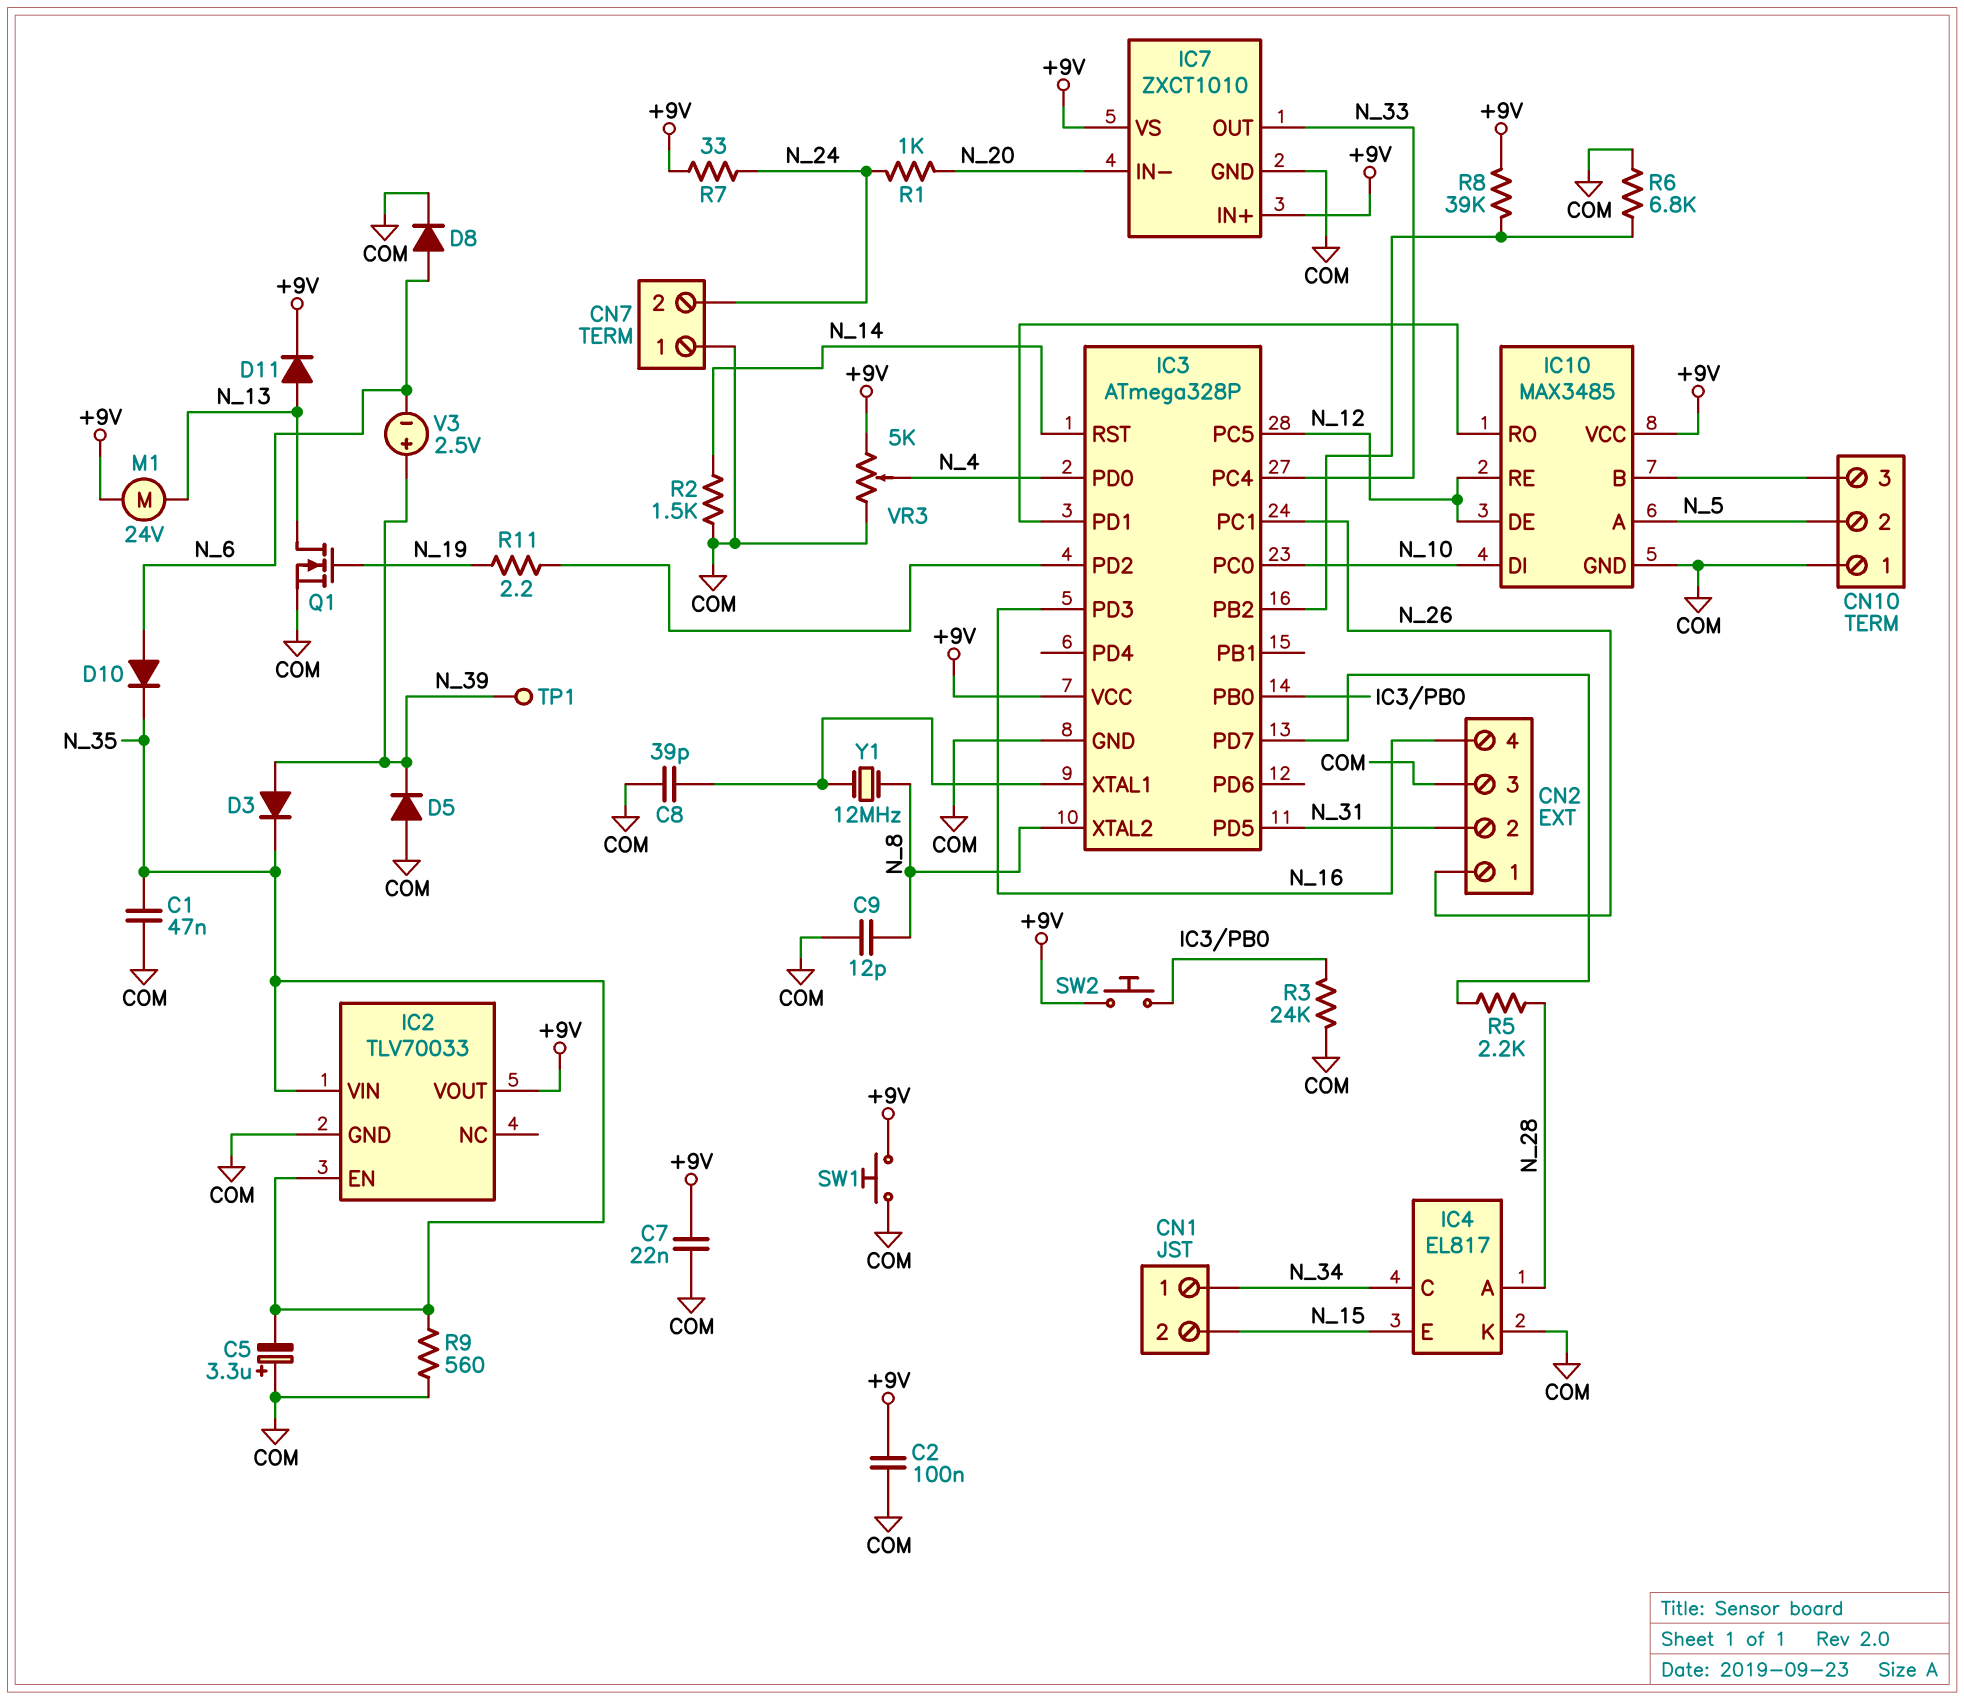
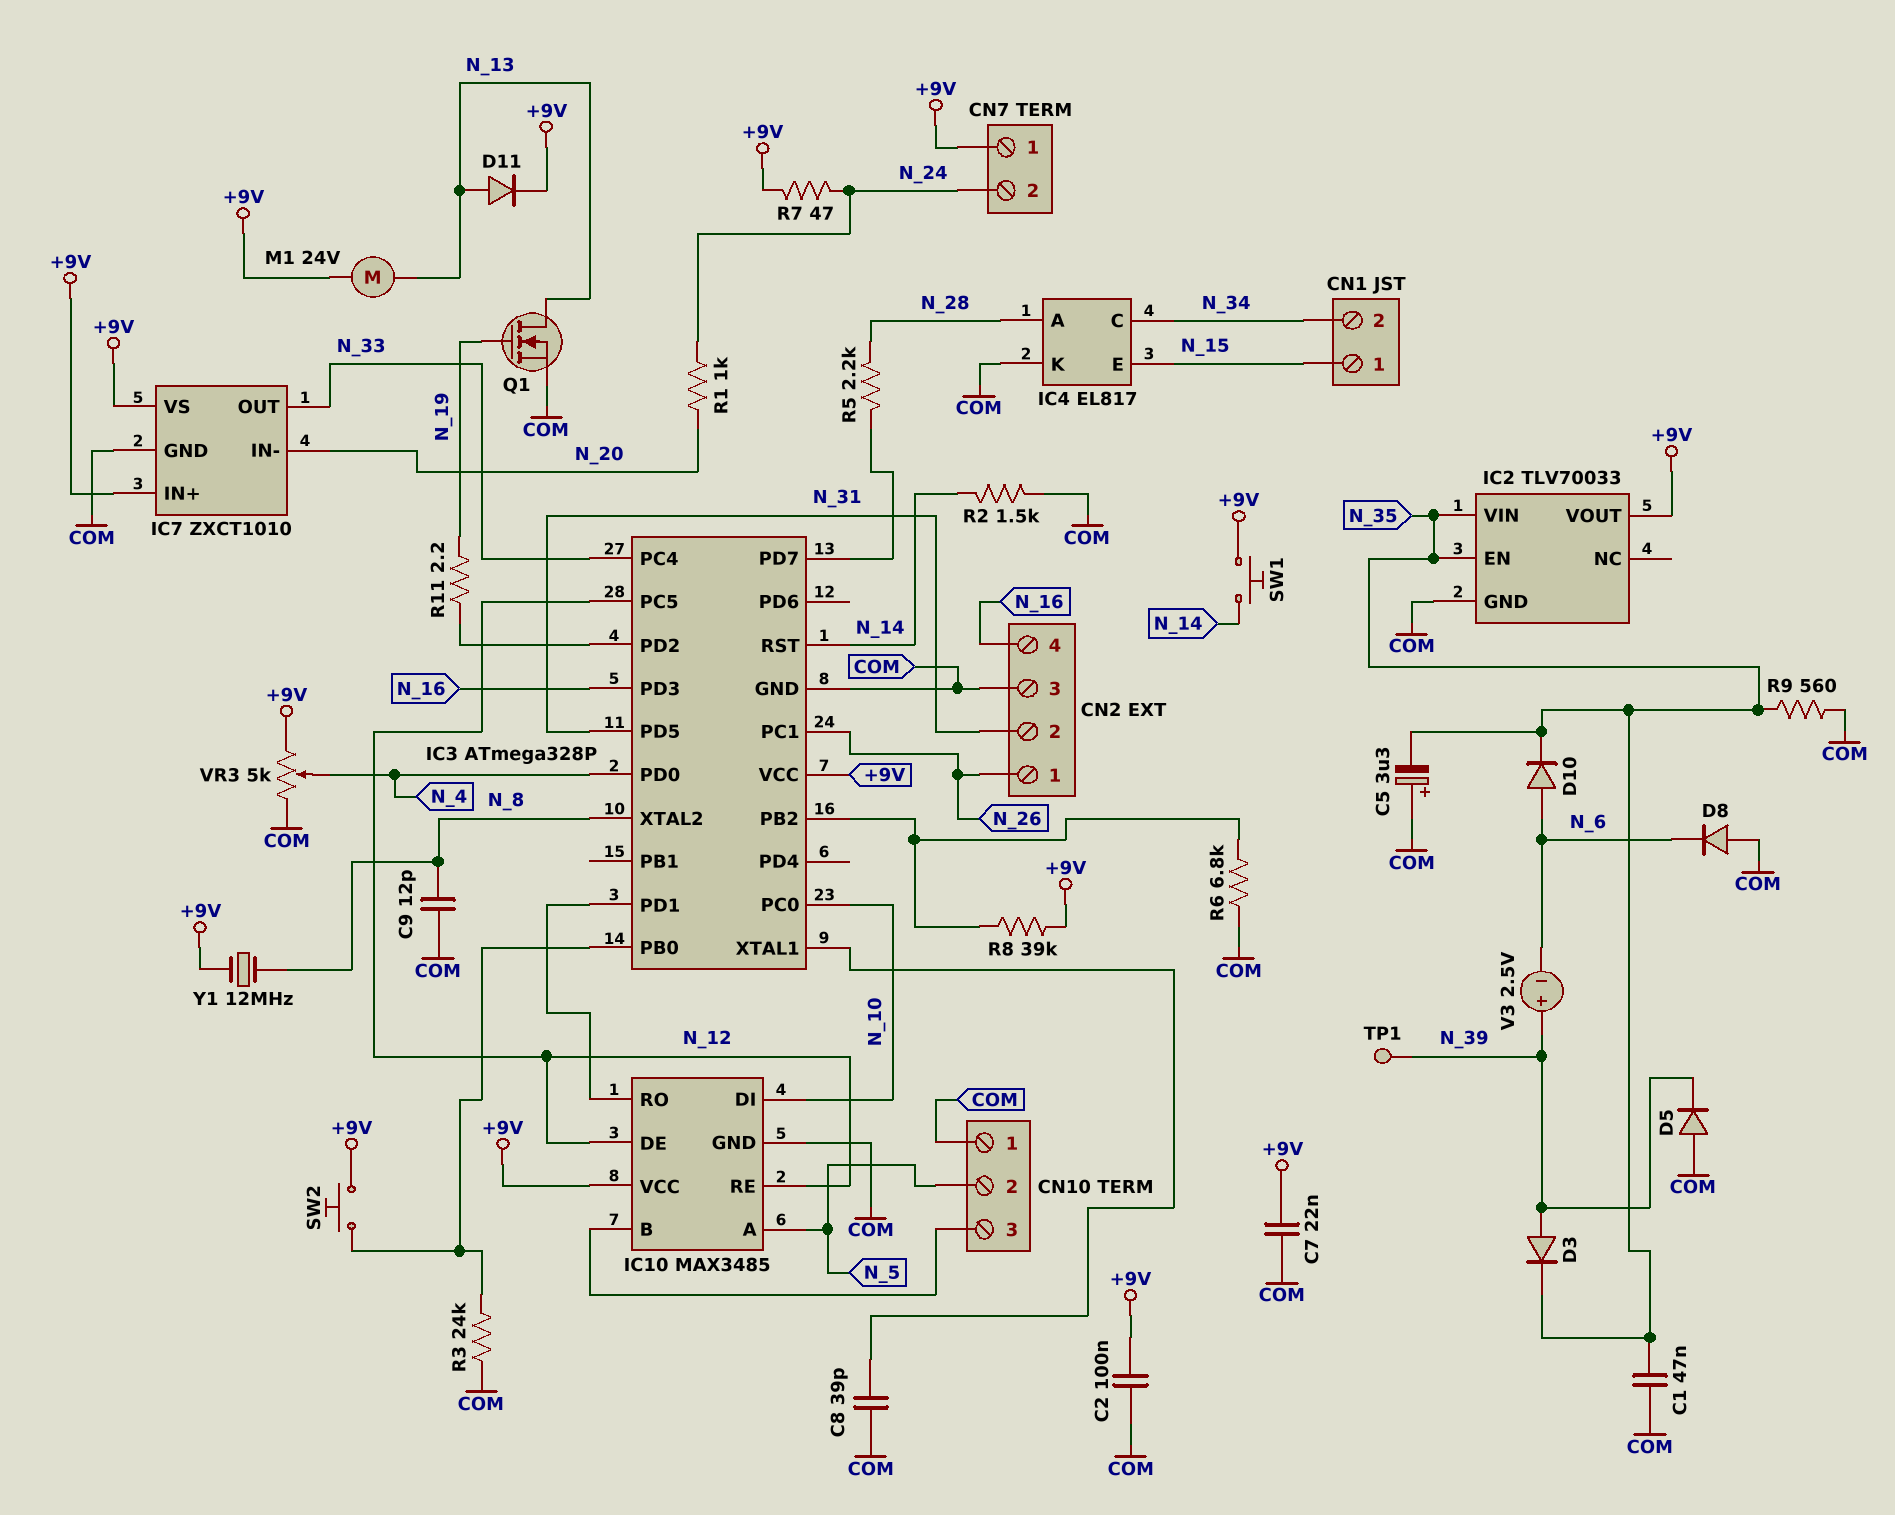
CN1 pin 1: N_34 -> N_15
CN1 pin 2: N_15 -> N_34
CN7 pin 1: COM -> +9V
D8: diode (A N_6, K COM) -> diode (A COM, K N_6)
R7: 33 (+9V, N_24) -> 47 (+9V, N_24)
SW1: button (+9V, COM) -> button (+9V, N_14)
Y1: 12MHz (IC3/XTAL1, N_8) -> 12MHz (+9V, N_8)

